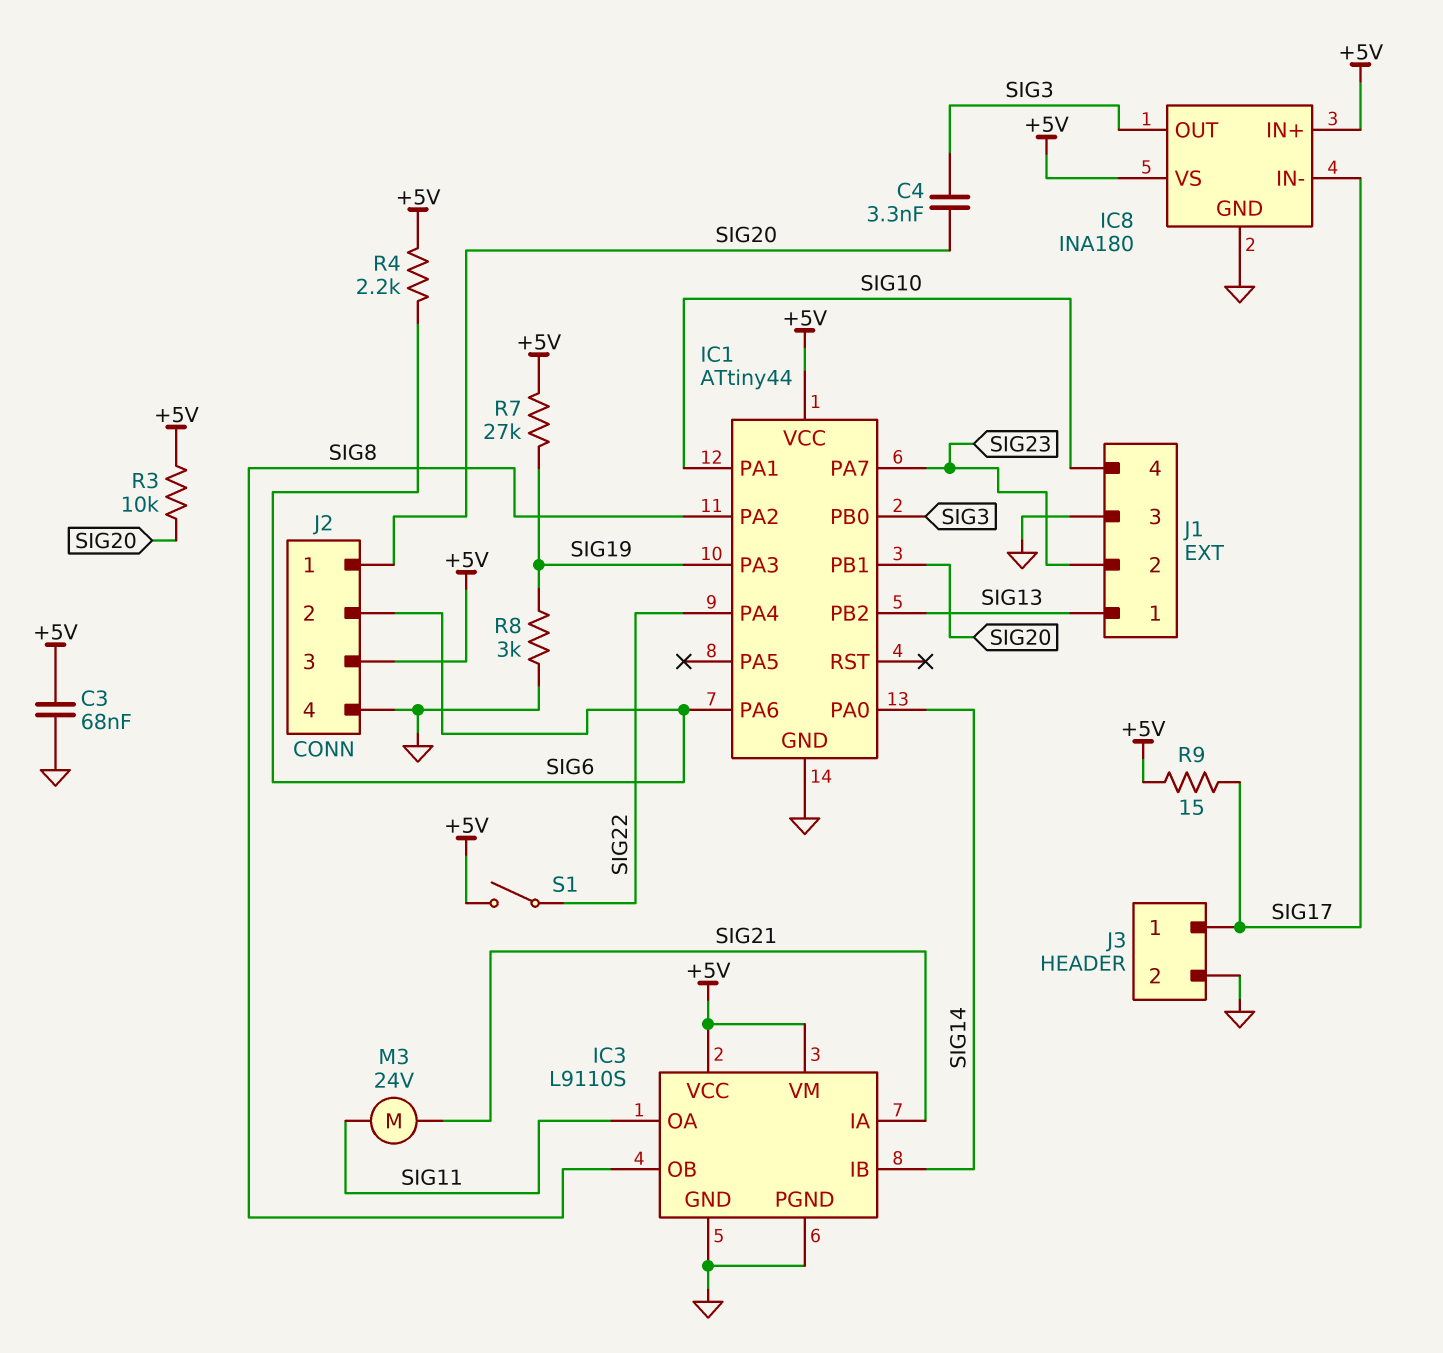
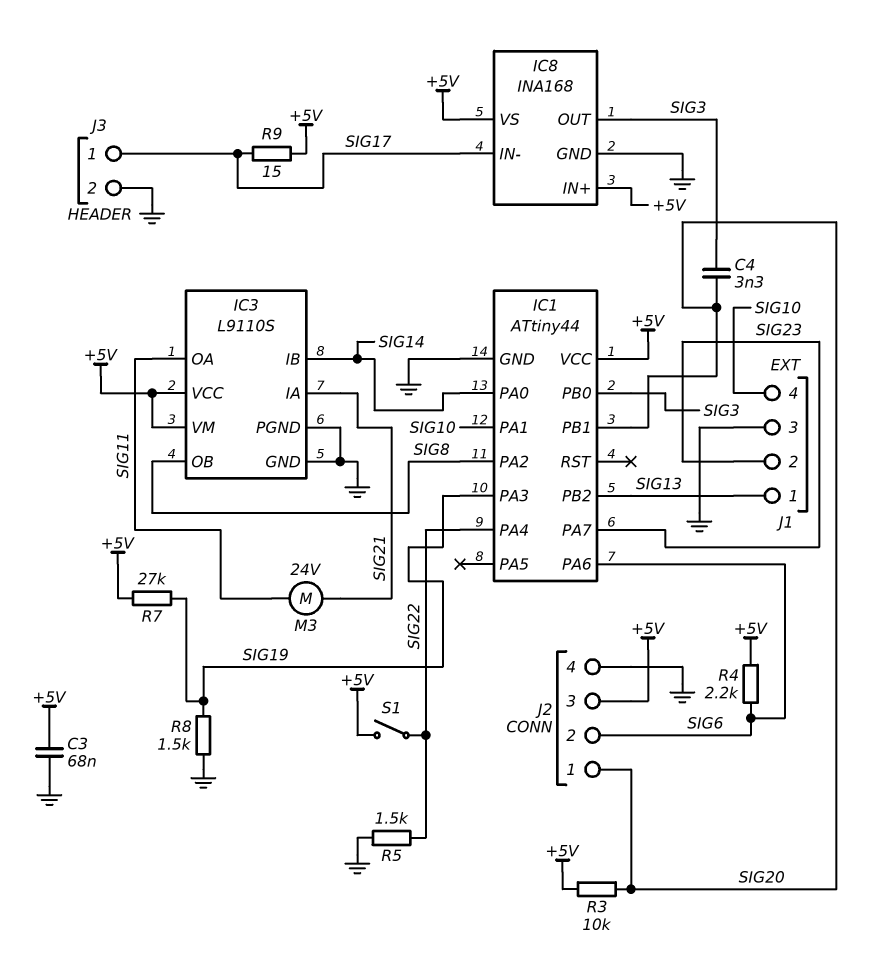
IC8: INA180 -> INA168
R5: none -> 1.5k (GND, SIG22)
R8: 3k (GND, SIG19) -> 1.5k (GND, SIG19)

